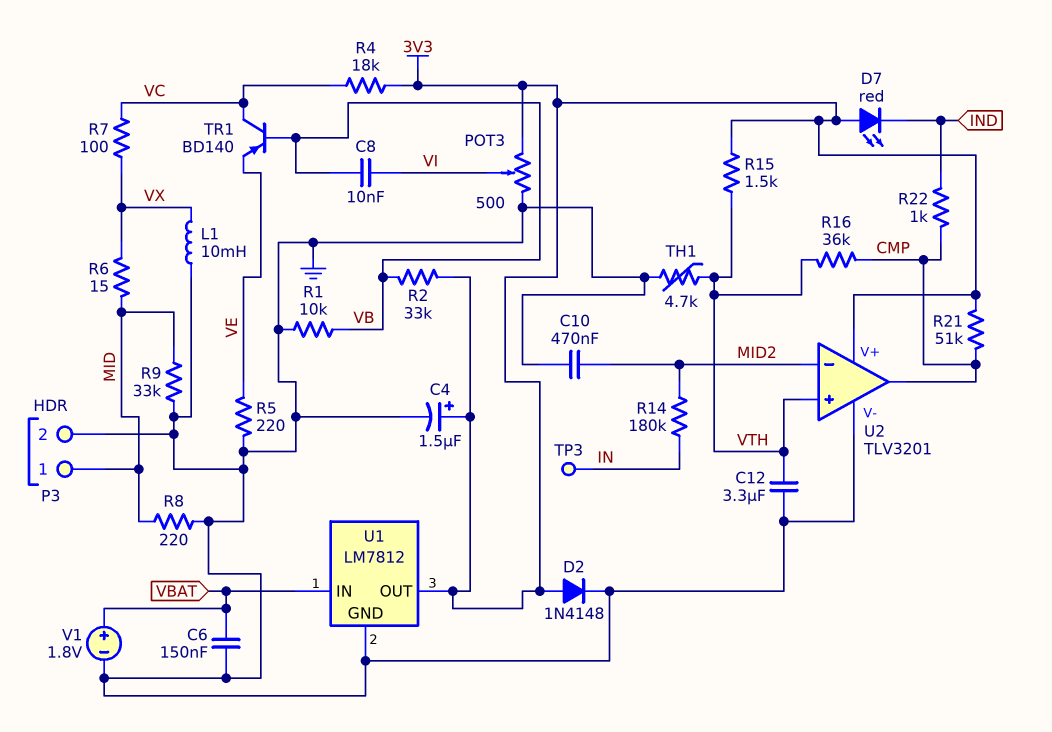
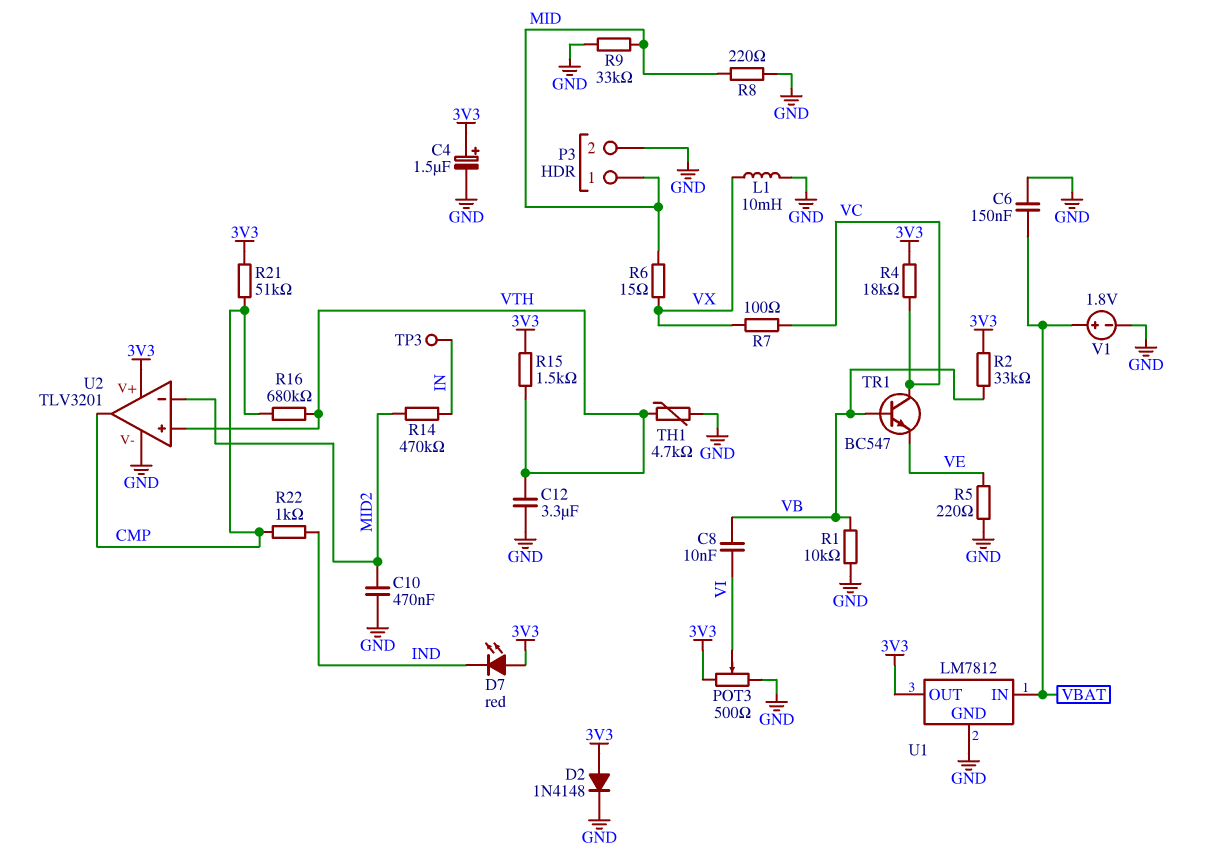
R14: 180k (IN, MID2) -> 470k (IN, MID2)
R16: 36k (CMP, VTH) -> 680k (CMP, VTH)
TR1: PNP BD140 (B VB, C VC, E VE) -> NPN BC547 (B VB, C VC, E VE)

